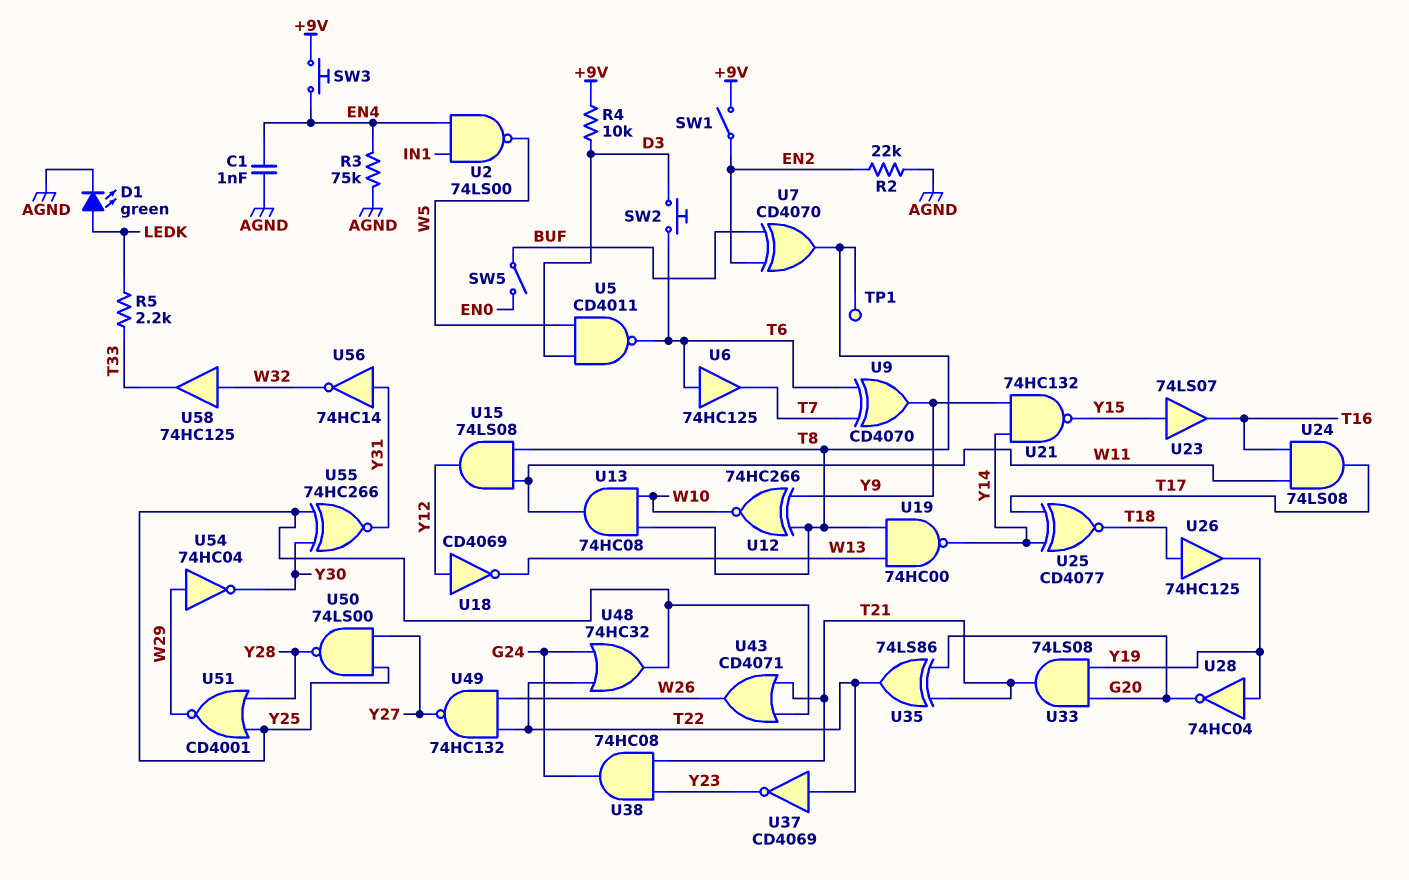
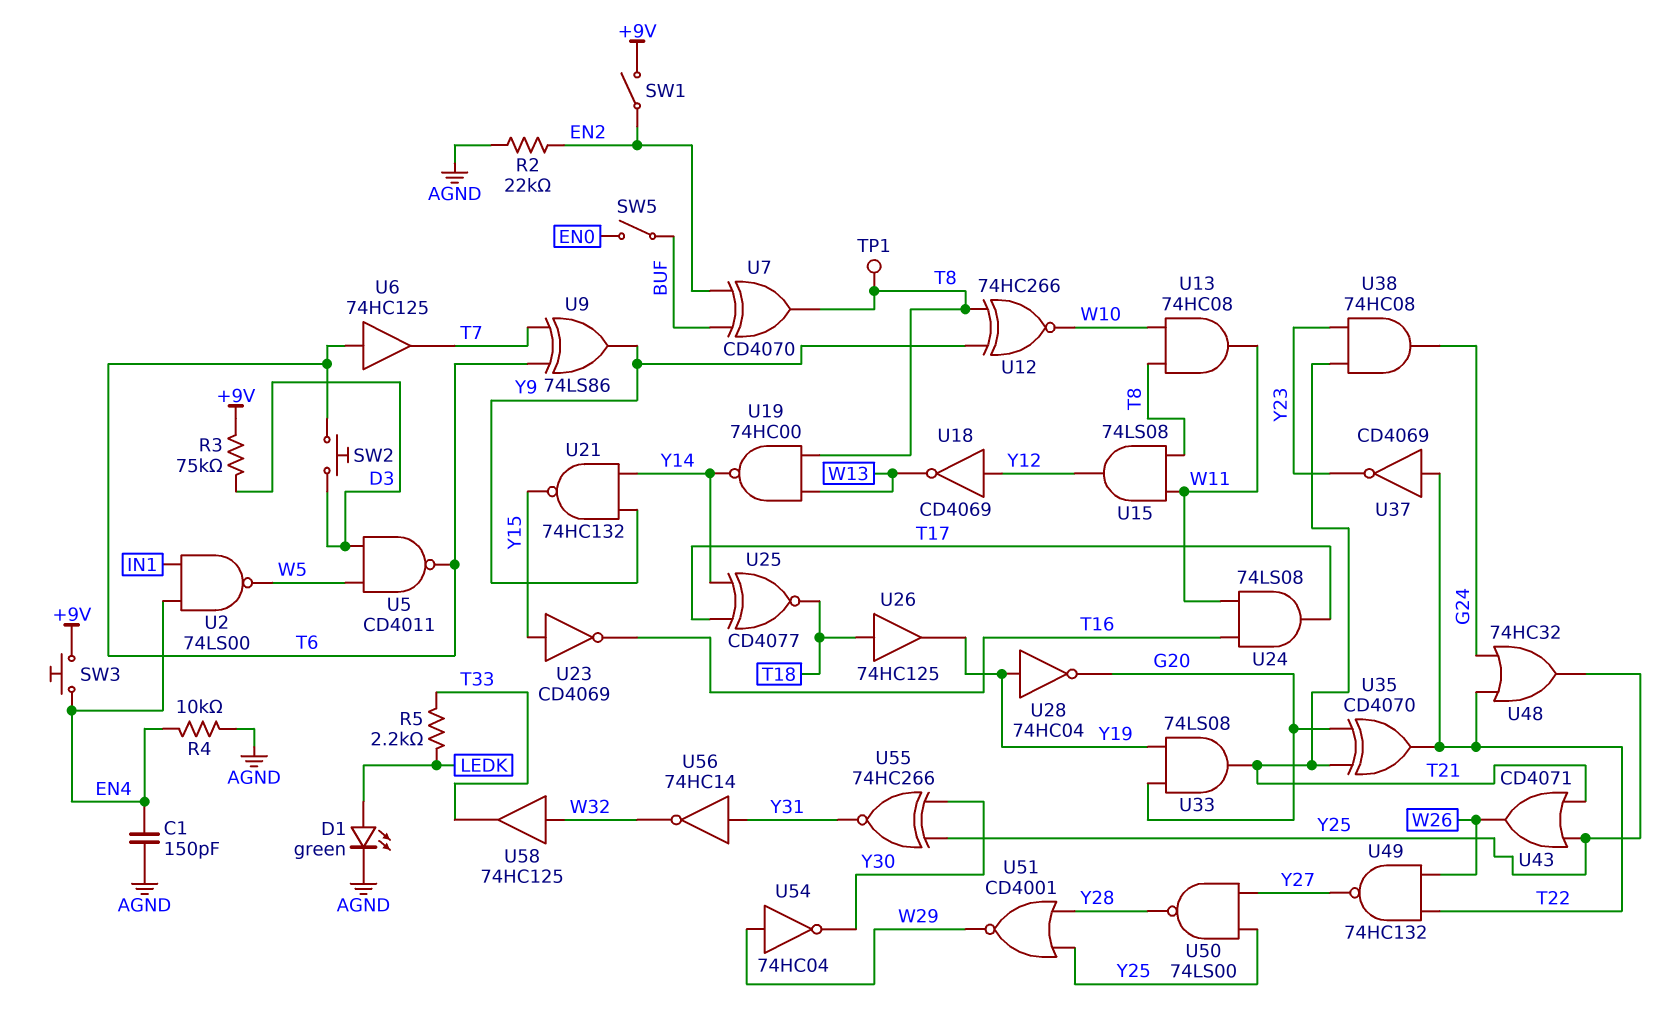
C1: 1nF (AGND, EN4) -> 150pF (AGND, EN4)
R3: 75k (AGND, EN4) -> 75k (+9V, D3)
R4: 10k (+9V, D3) -> 10k (AGND, EN4)
U9: XOR CD4070 (in T6, in T7, out Y9) -> XOR 74LS86 (in T6, in T7, out Y9)
U23: buffer 74LS07 (in Y15, out T16) -> NOT CD4069 (in Y15, out T16)
U35: XOR 74LS86 (in G20, in T21, out T22) -> XOR CD4070 (in G20, in T21, out T22)

